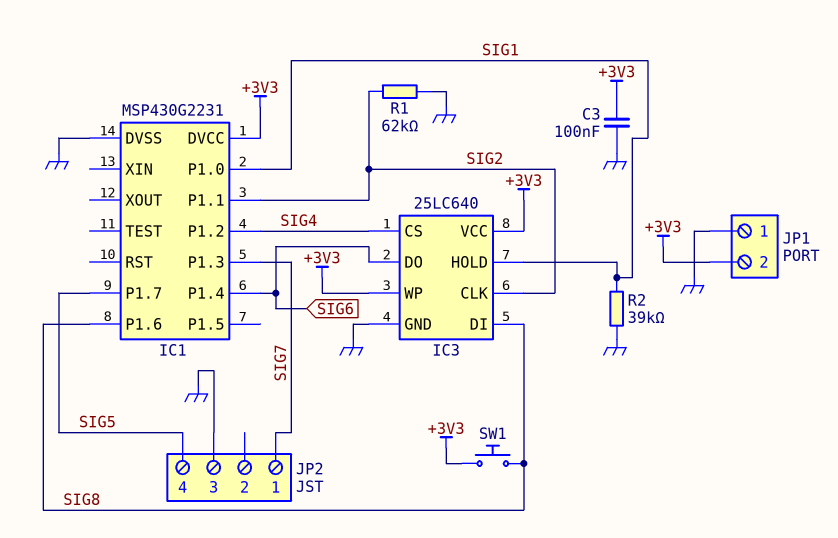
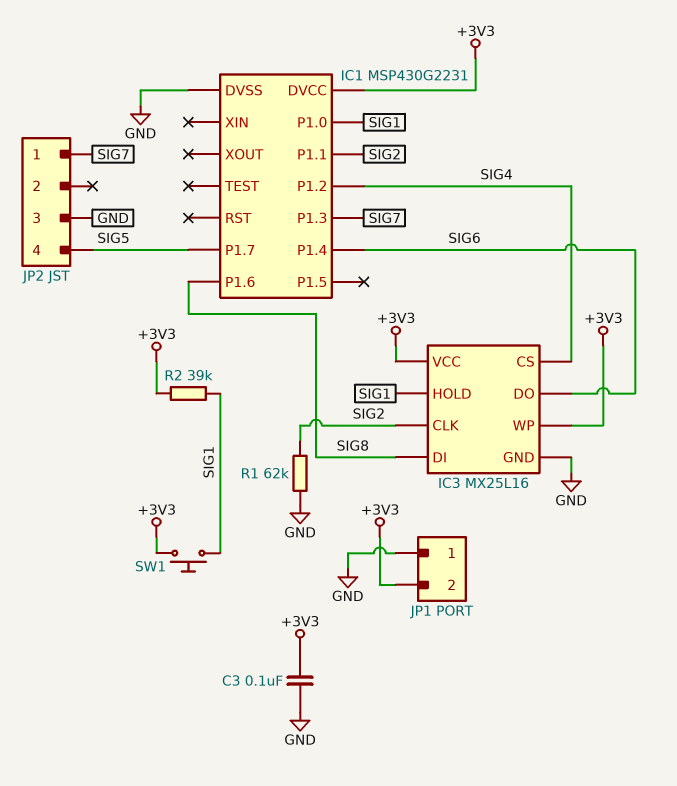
IC3: 25LC640 -> MX25L16
R2: 39k (GND, SIG1) -> 39k (+3V3, SIG1)
SW1: button (+3V3, SIG8) -> button (+3V3, SIG1)

